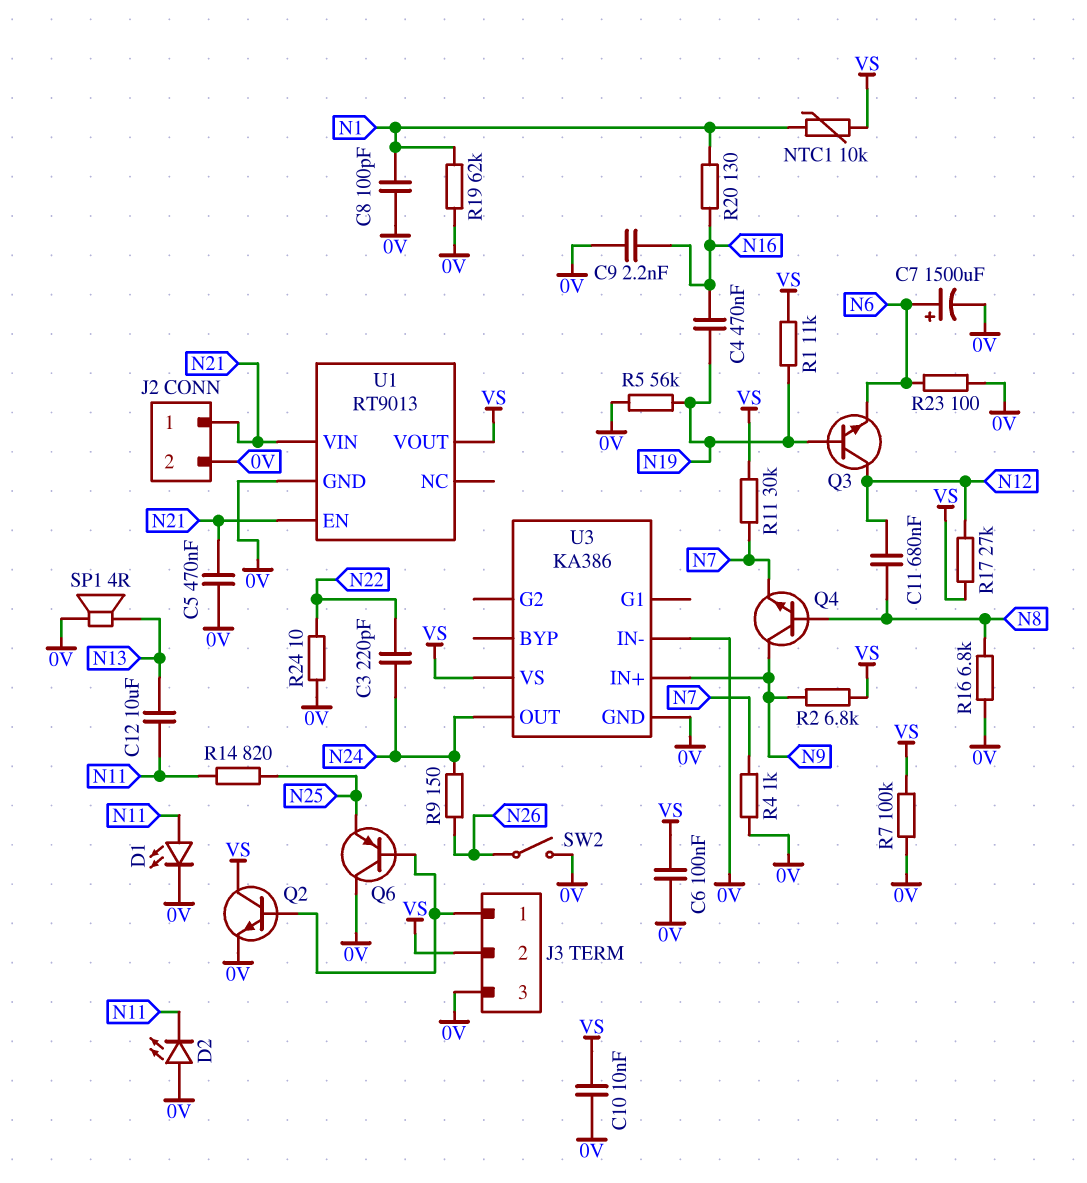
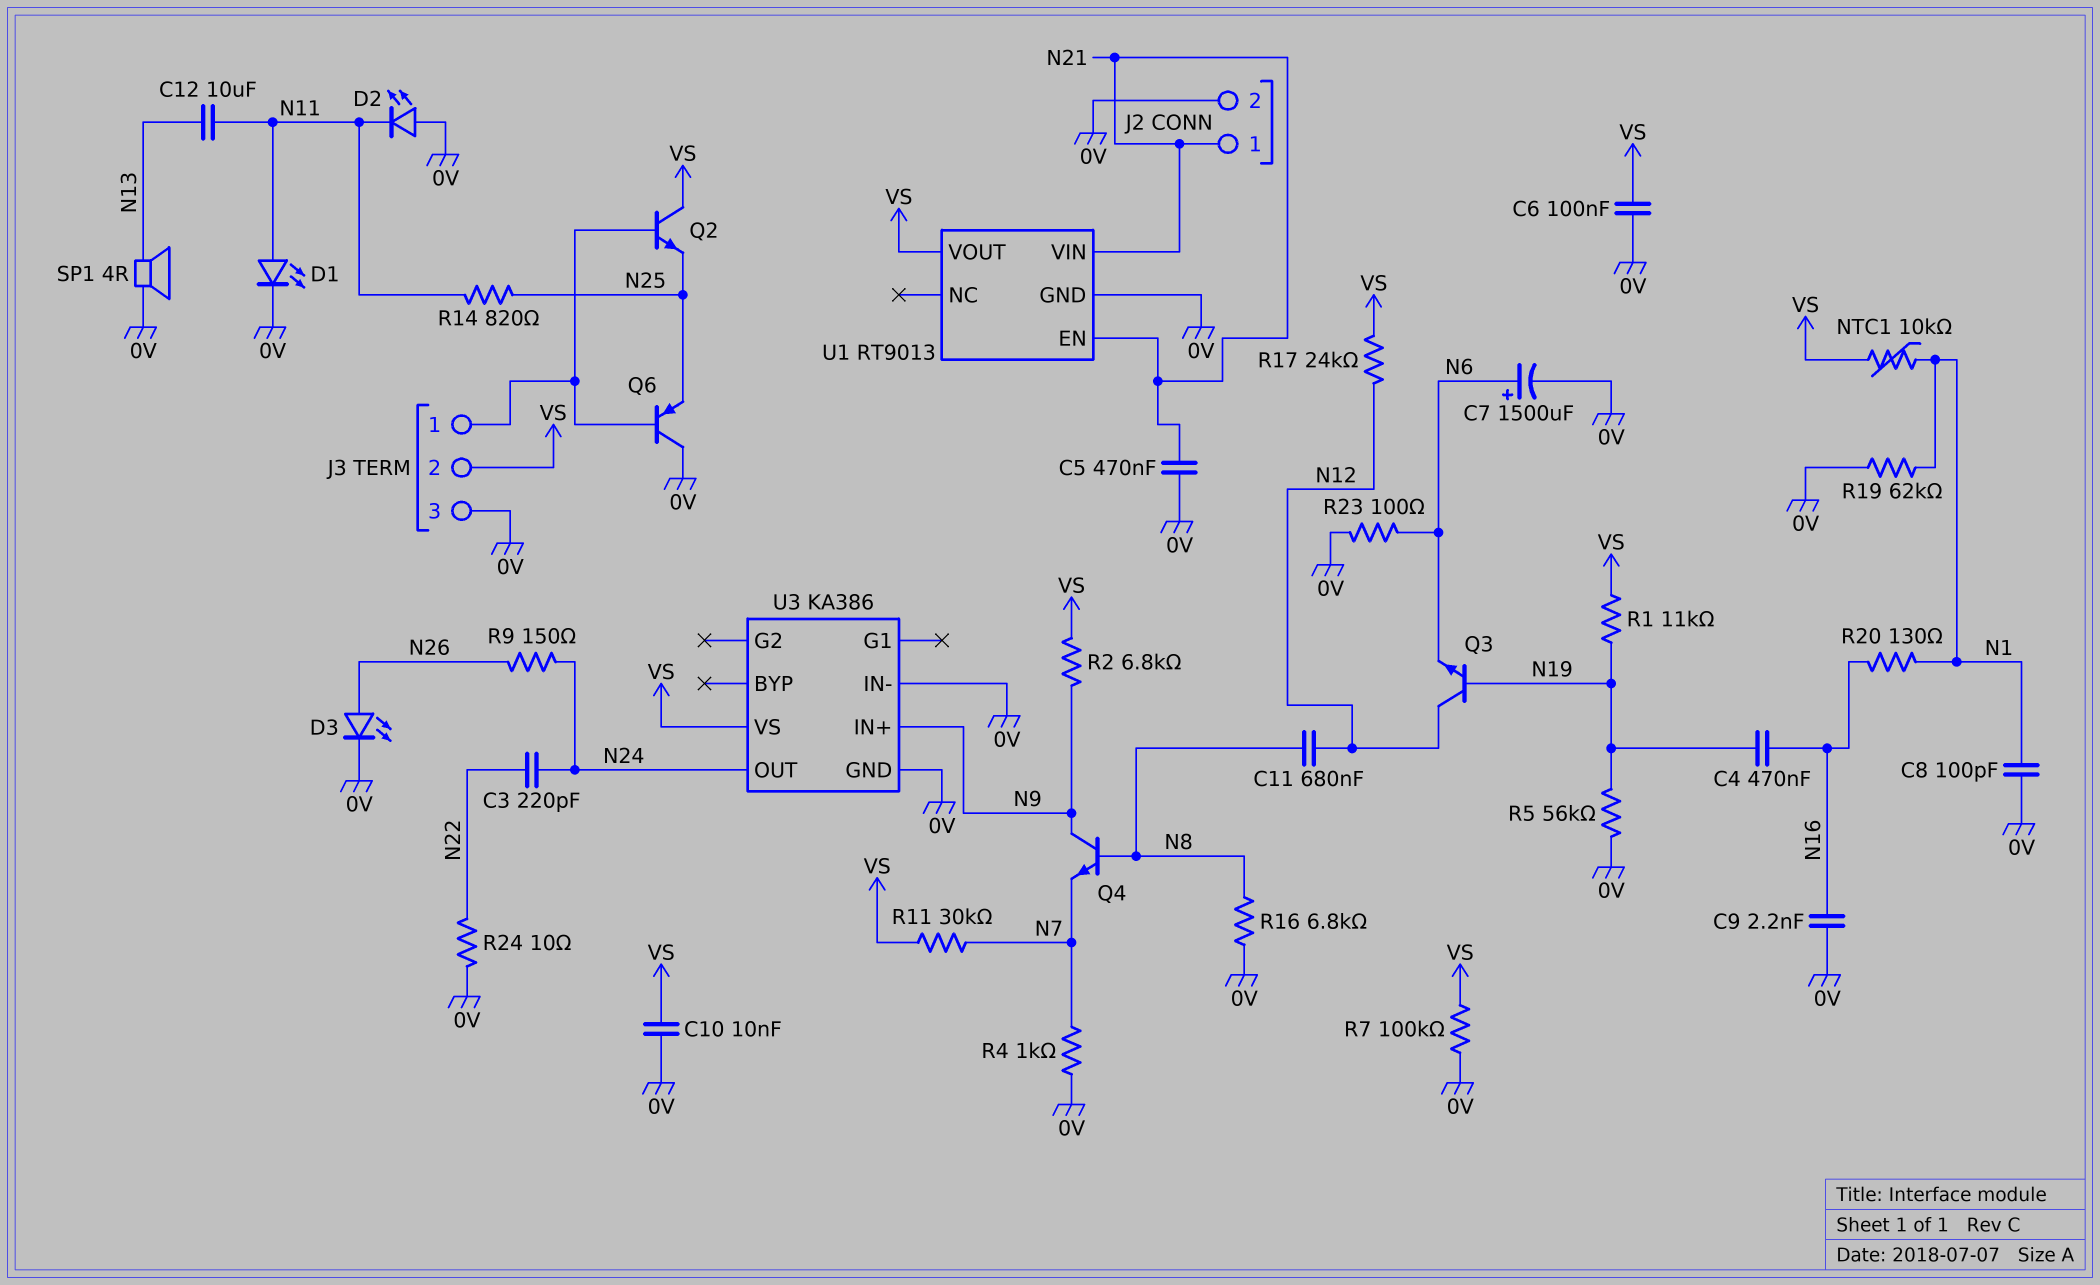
D3: none -> LED (A N26, K 0V)
Q2: NPN (B J3/1, C VS, E 0V) -> NPN (B J3/1, C VS, E N25)
R17: 27k (N12, VS) -> 24k (N12, VS)
SW2: switch (0V, N26) -> none

